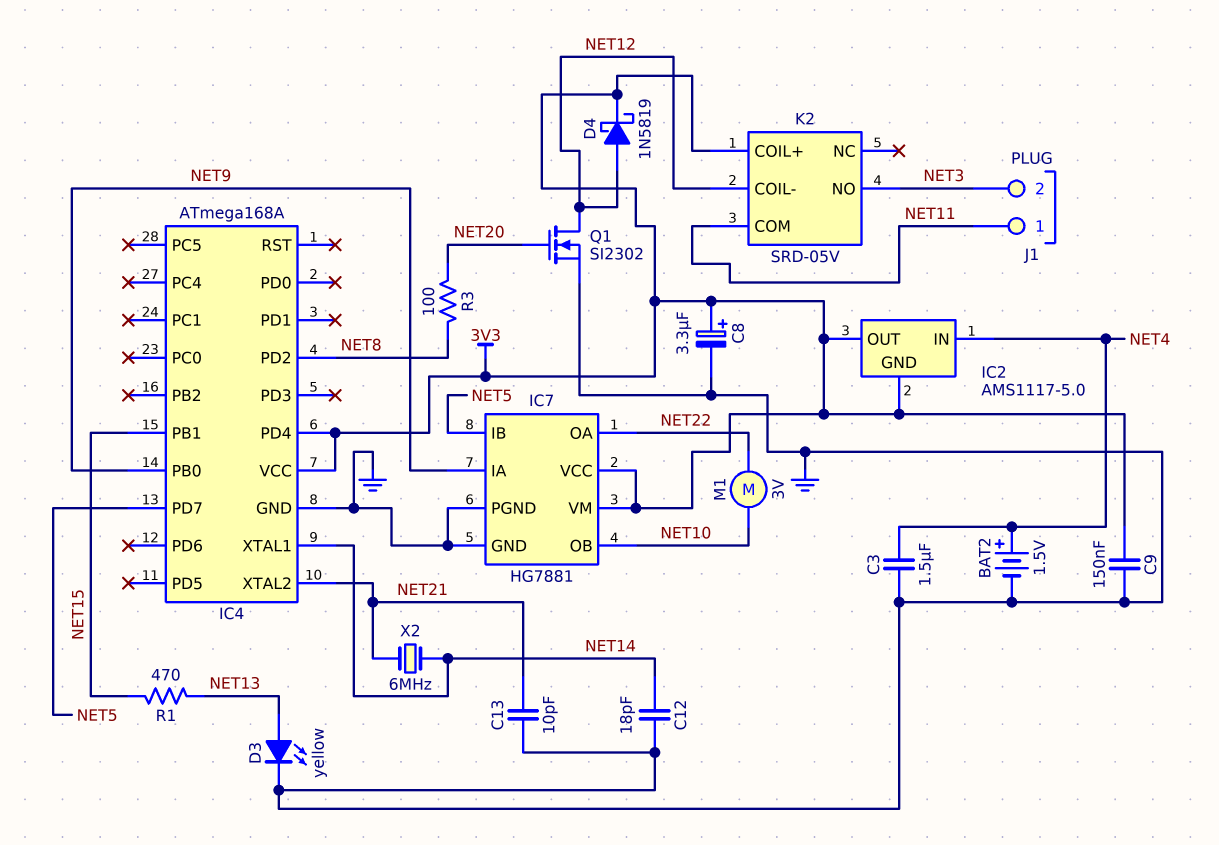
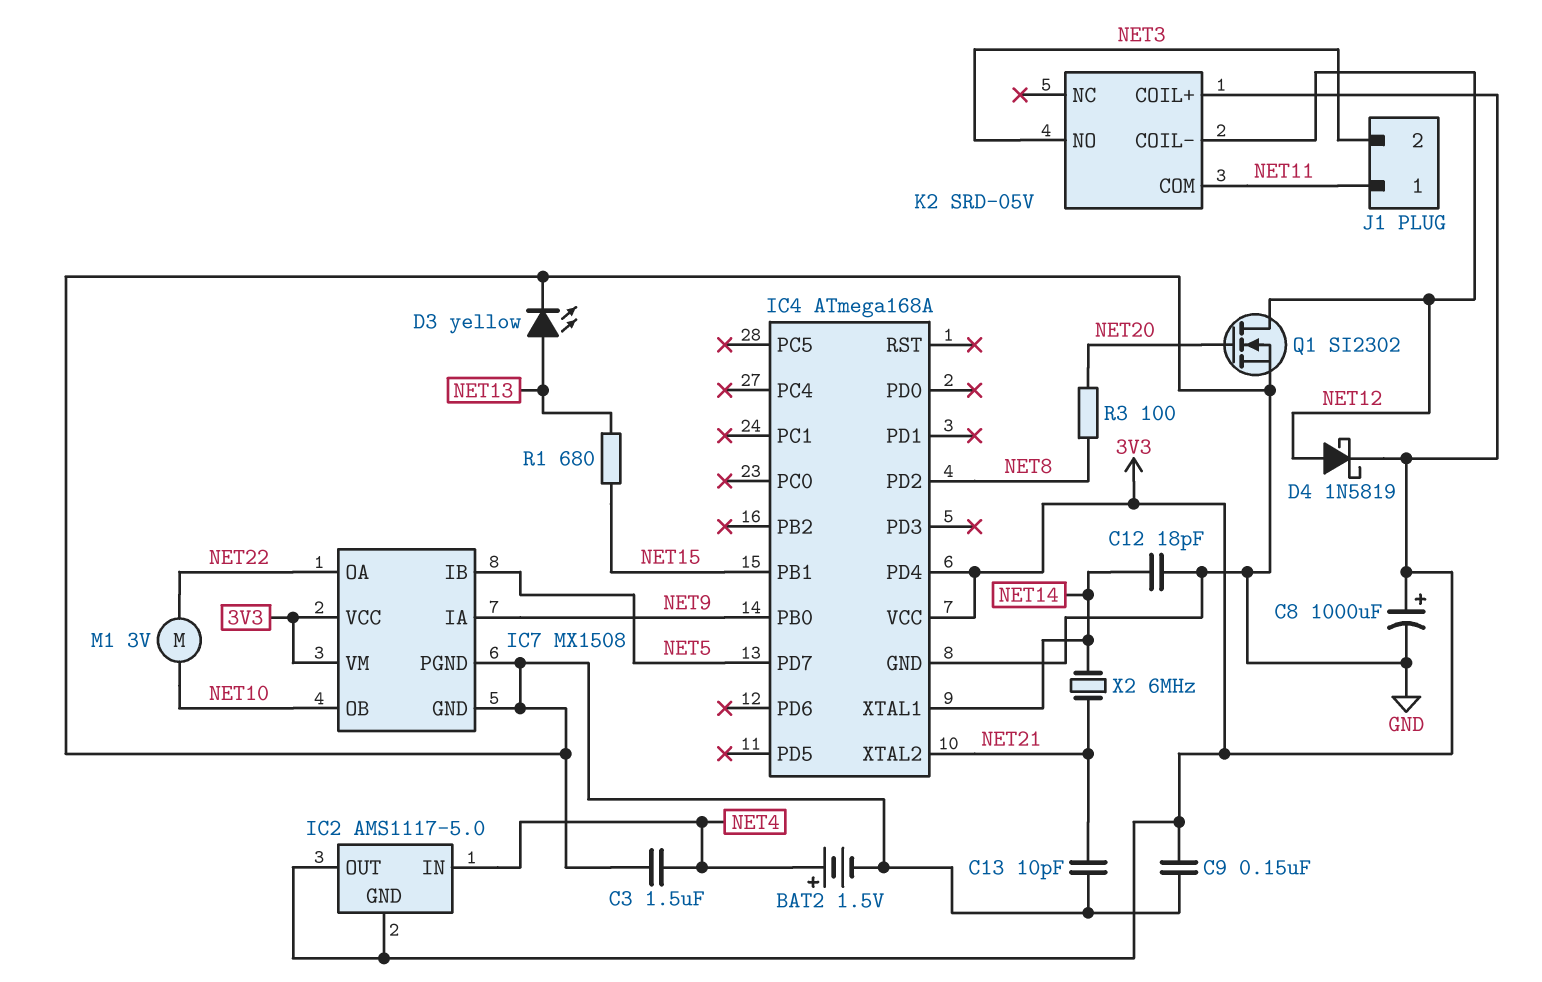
C8: 3.3uF (plus 3V3, minus GND) -> 1000uF (plus 3V3, minus GND)
IC7: HG7881 -> MX1508
R1: 470 (NET13, NET15) -> 680 (NET13, NET15)

